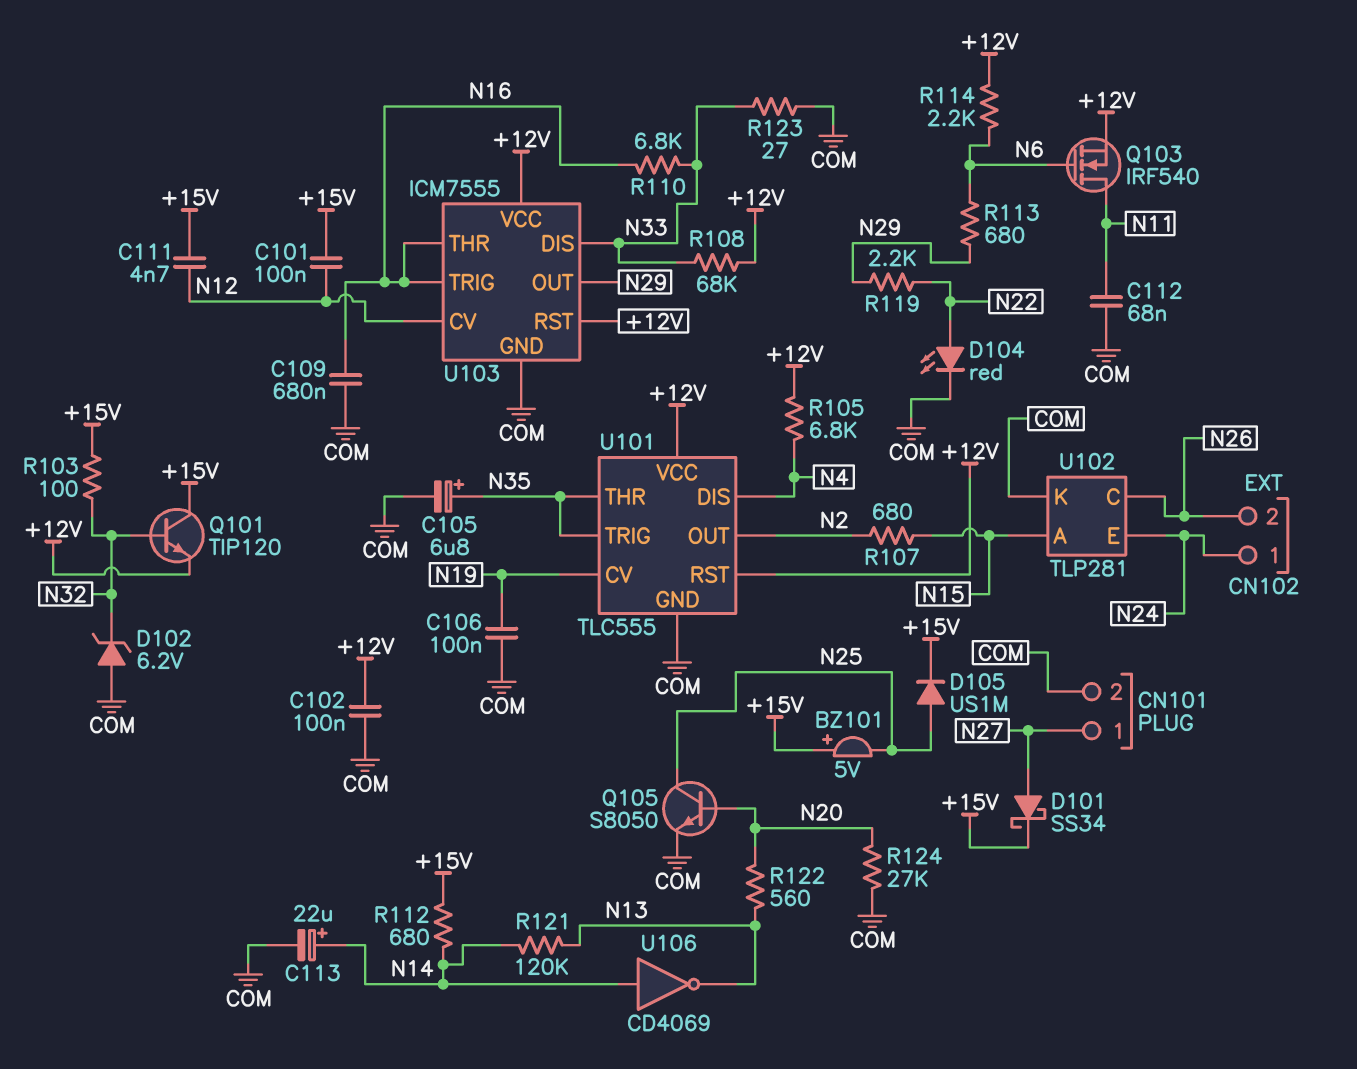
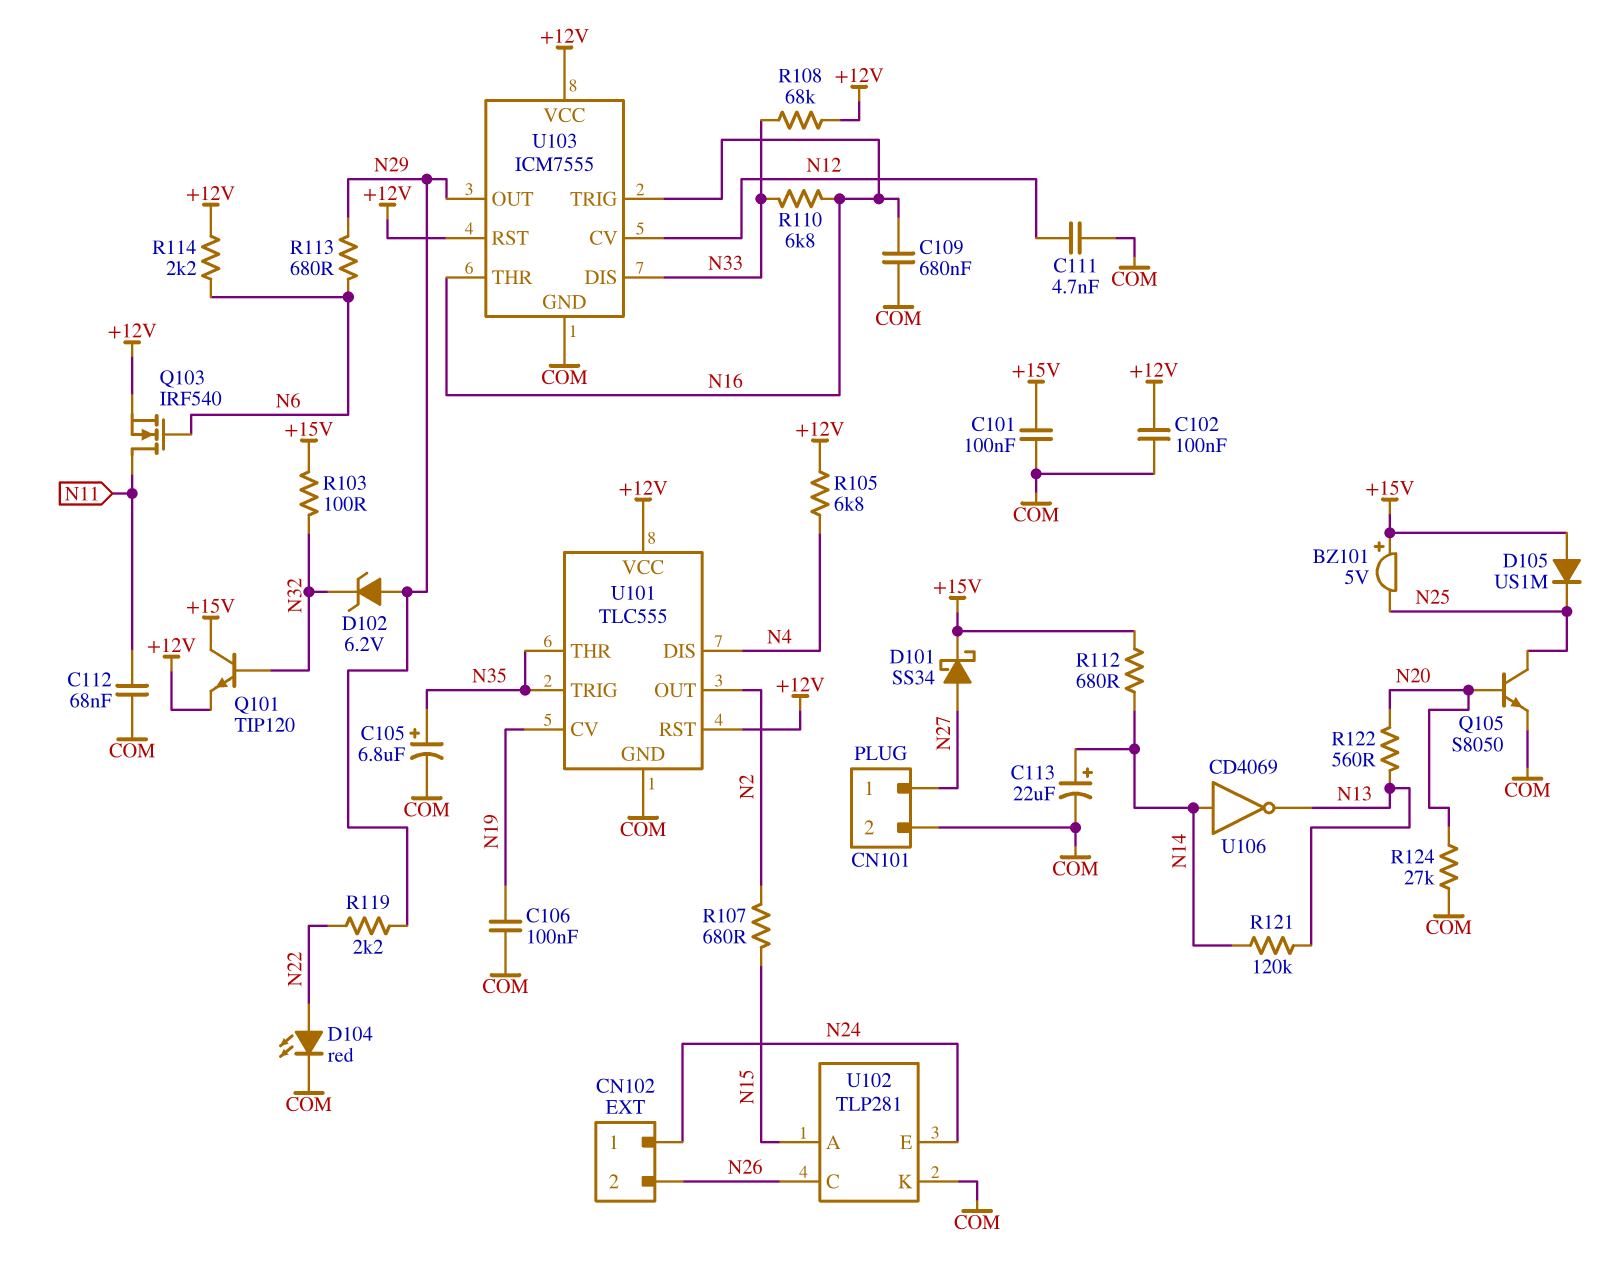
C101: 100nF (+15V, N12) -> 100nF (+15V, COM)
C111: 4.7nF (+15V, N12) -> 4.7nF (COM, N12)
D102: zener 6.2V (A COM, K N32) -> zener 6.2V (A N29, K N32)
D105: diode US1M (A N25, K +15V) -> diode US1M (A +15V, K N25)
R123: 27 (COM, N33) -> none

